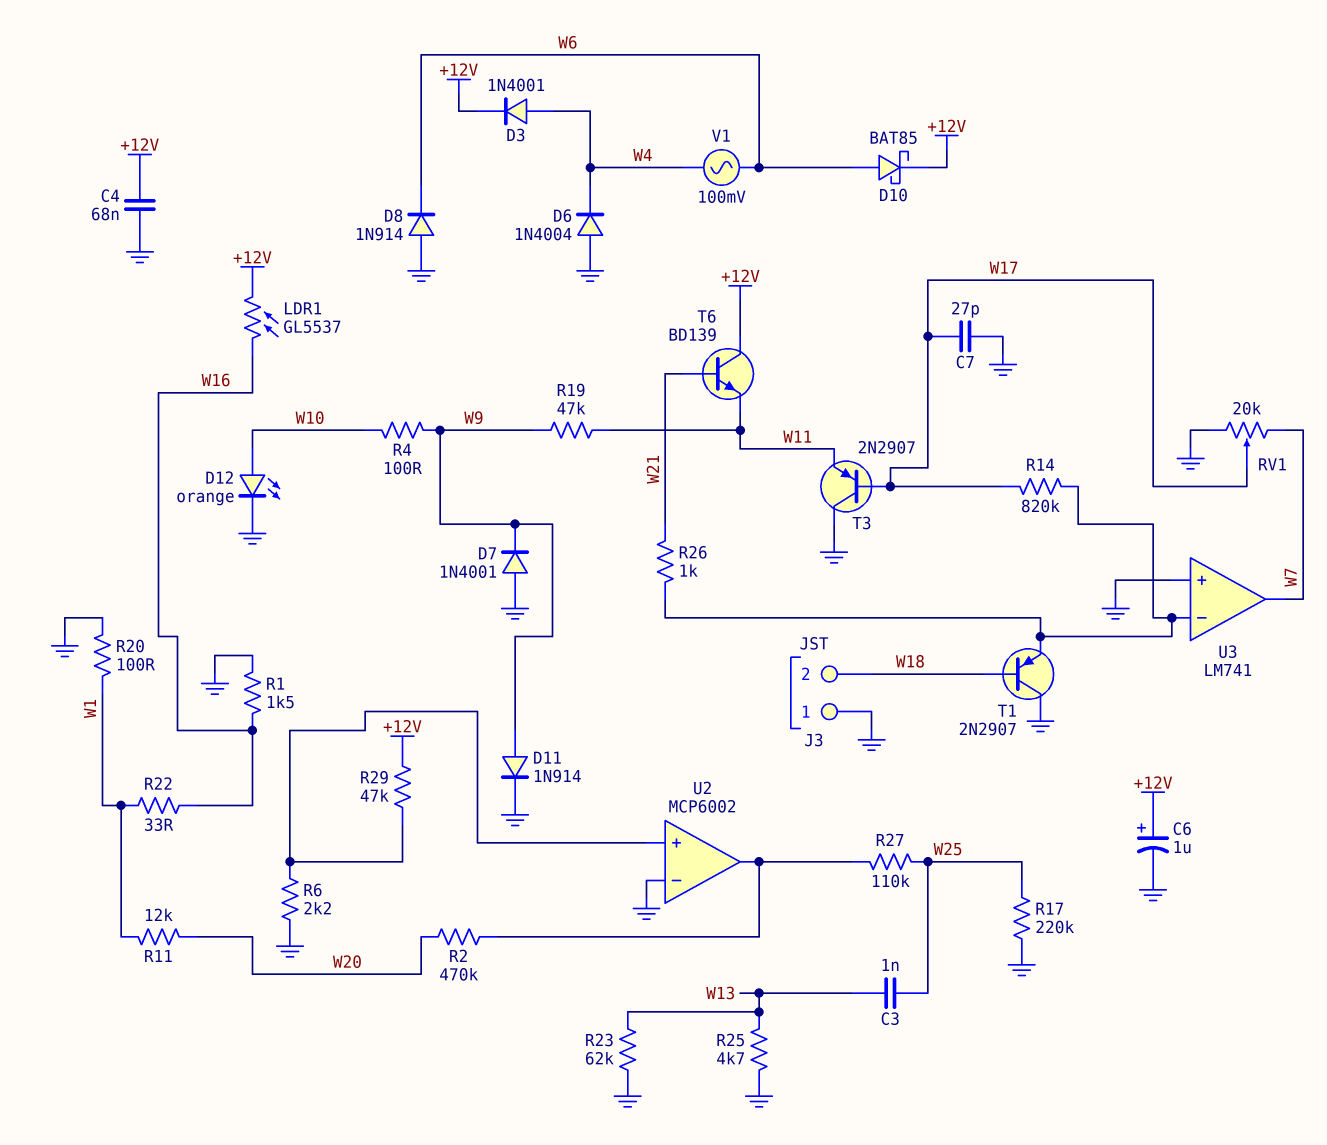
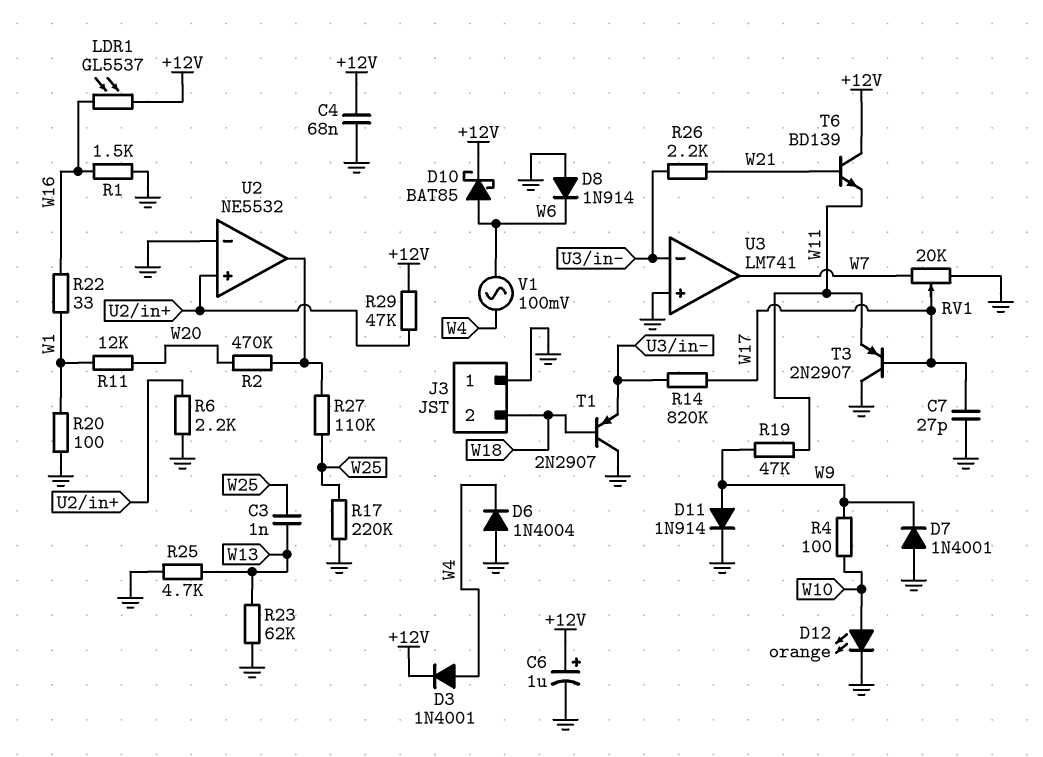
R26: 1k (U3/in-, W21) -> 2.2k (U3/in-, W21)
U2: MCP6002 -> NE5532

